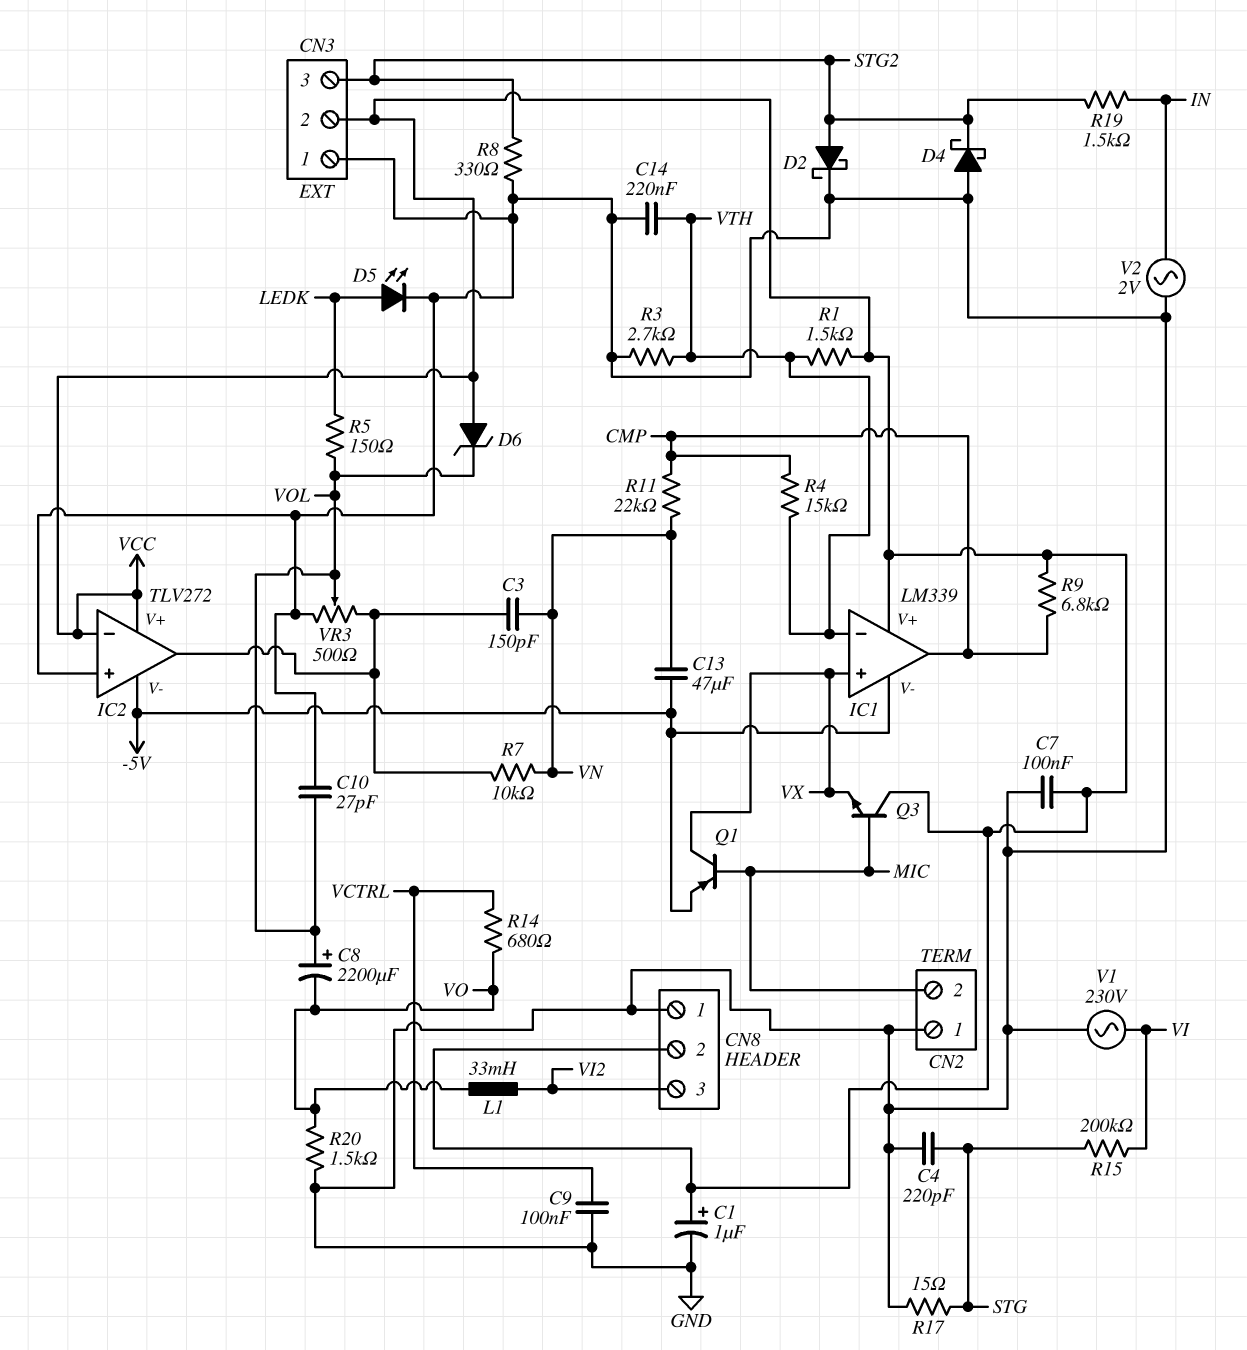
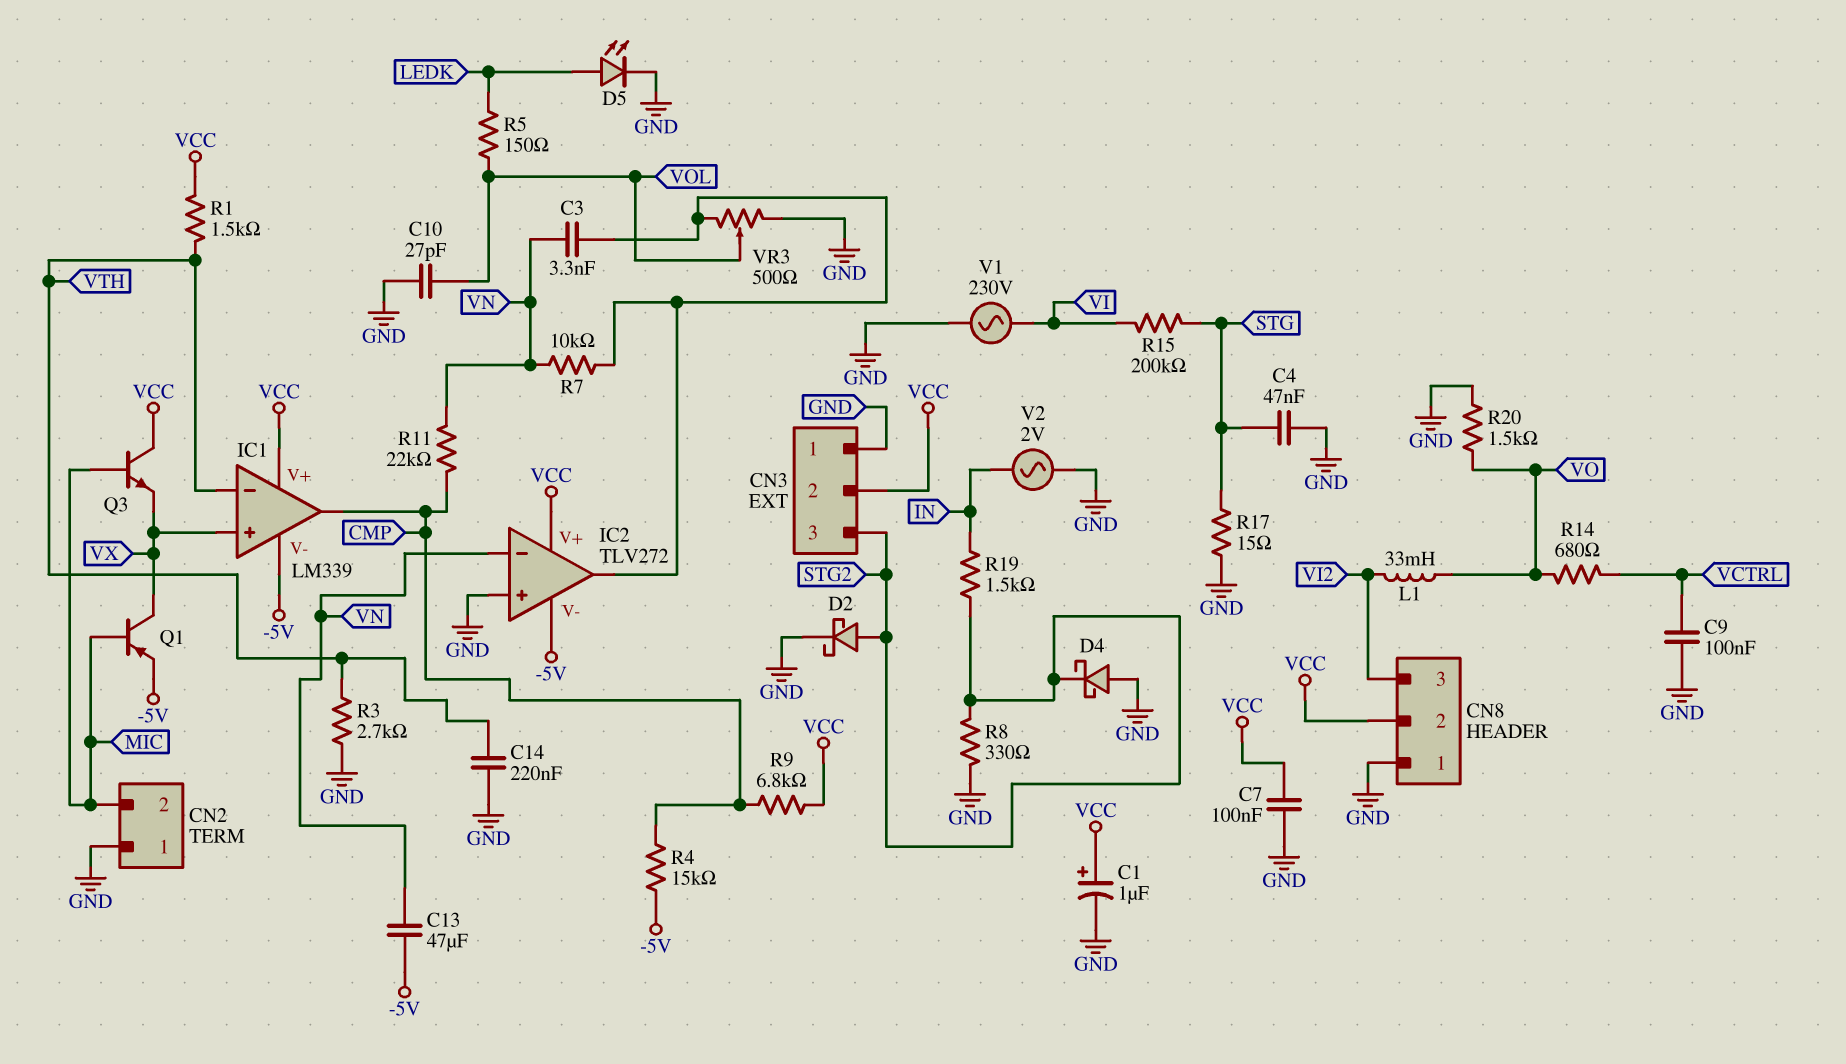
C3: 150pF (IC2/out, VN) -> 3.3nF (IC2/out, VN)
C4: 220pF (GND, STG) -> 47nF (GND, STG)
C8: 2200uF (plus VOL, minus VO) -> none
D6: zener (A VCC, K VOL) -> none
IC2 pin in-: VCC -> VN
R4: 15k (CMP, VTH) -> 15k (-5V, CMP)

